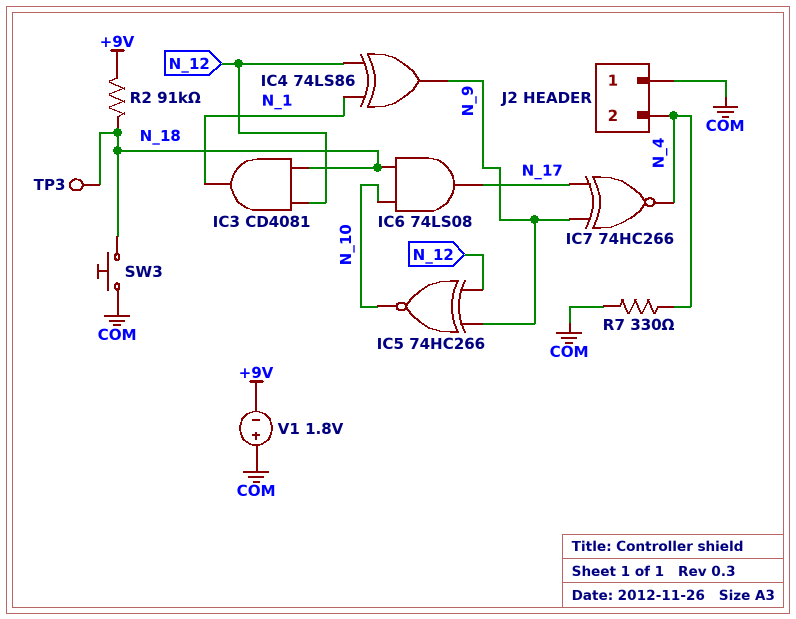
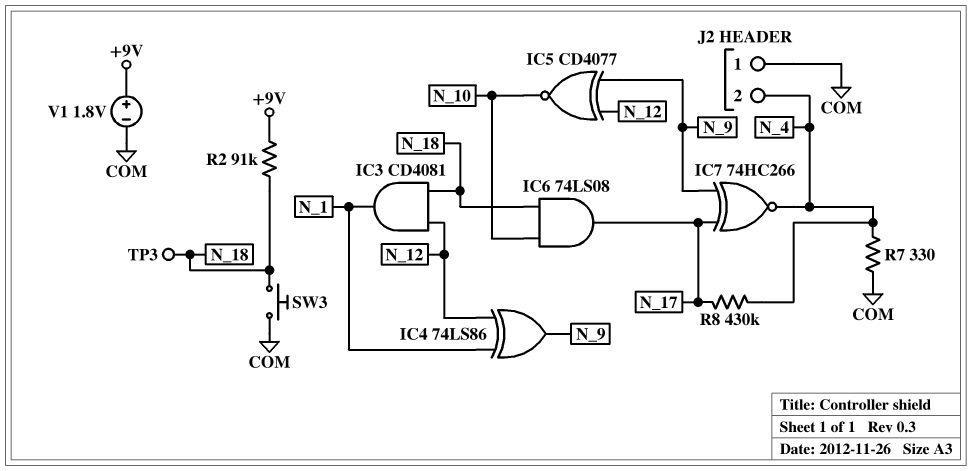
IC5: XNOR 74HC266 (in N_9, in N_12, out N_10) -> XNOR CD4077 (in N_9, in N_12, out N_10)
R8: none -> 430k (N_4, N_17)
V1: 1.8V (plus COM, minus +9V) -> 1.8V (plus +9V, minus COM)

